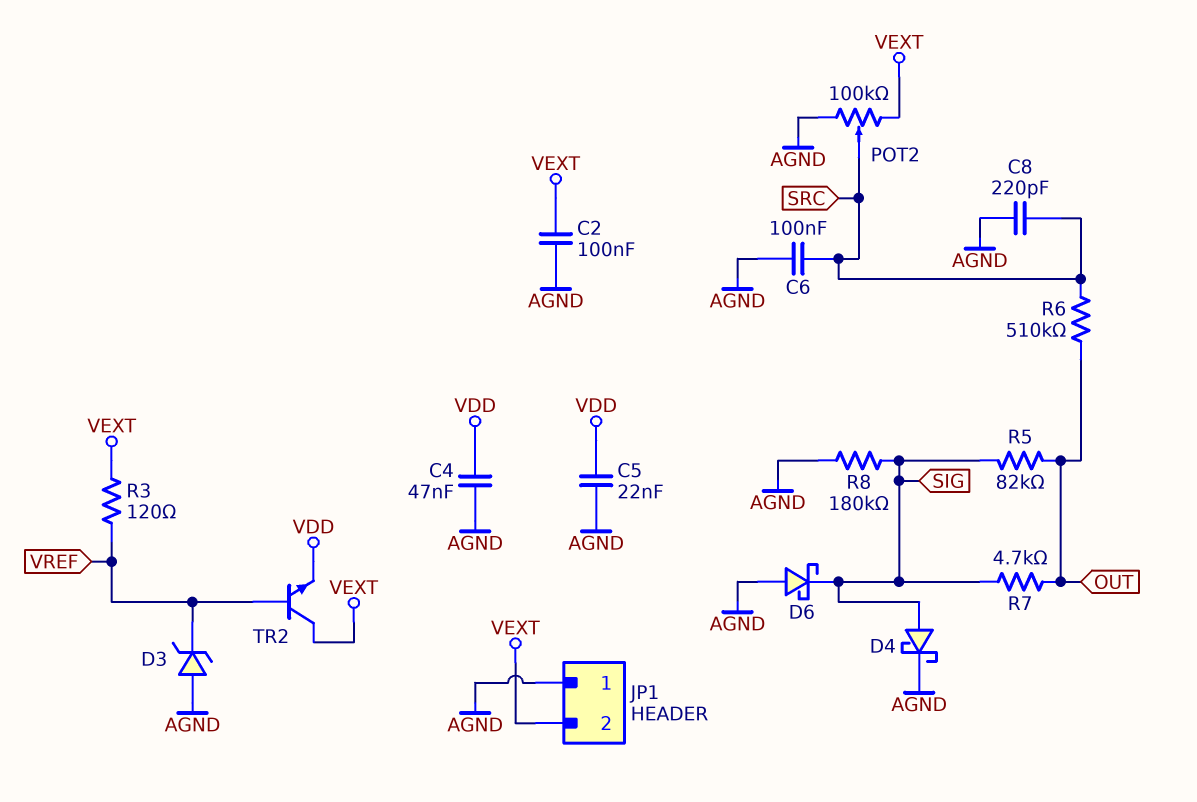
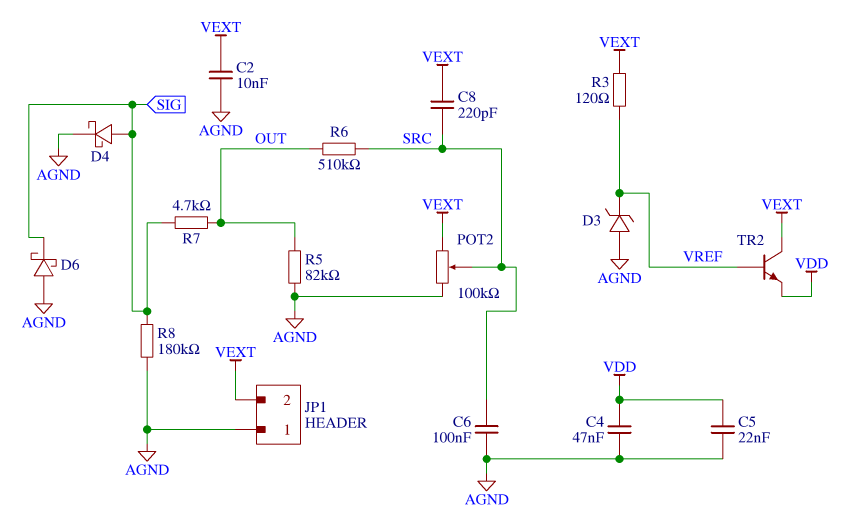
C2: 100nF (AGND, VEXT) -> 10nF (AGND, VEXT)
C8: 220pF (AGND, SRC) -> 220pF (SRC, VEXT)
R5: 82k (OUT, SIG) -> 82k (AGND, OUT)

